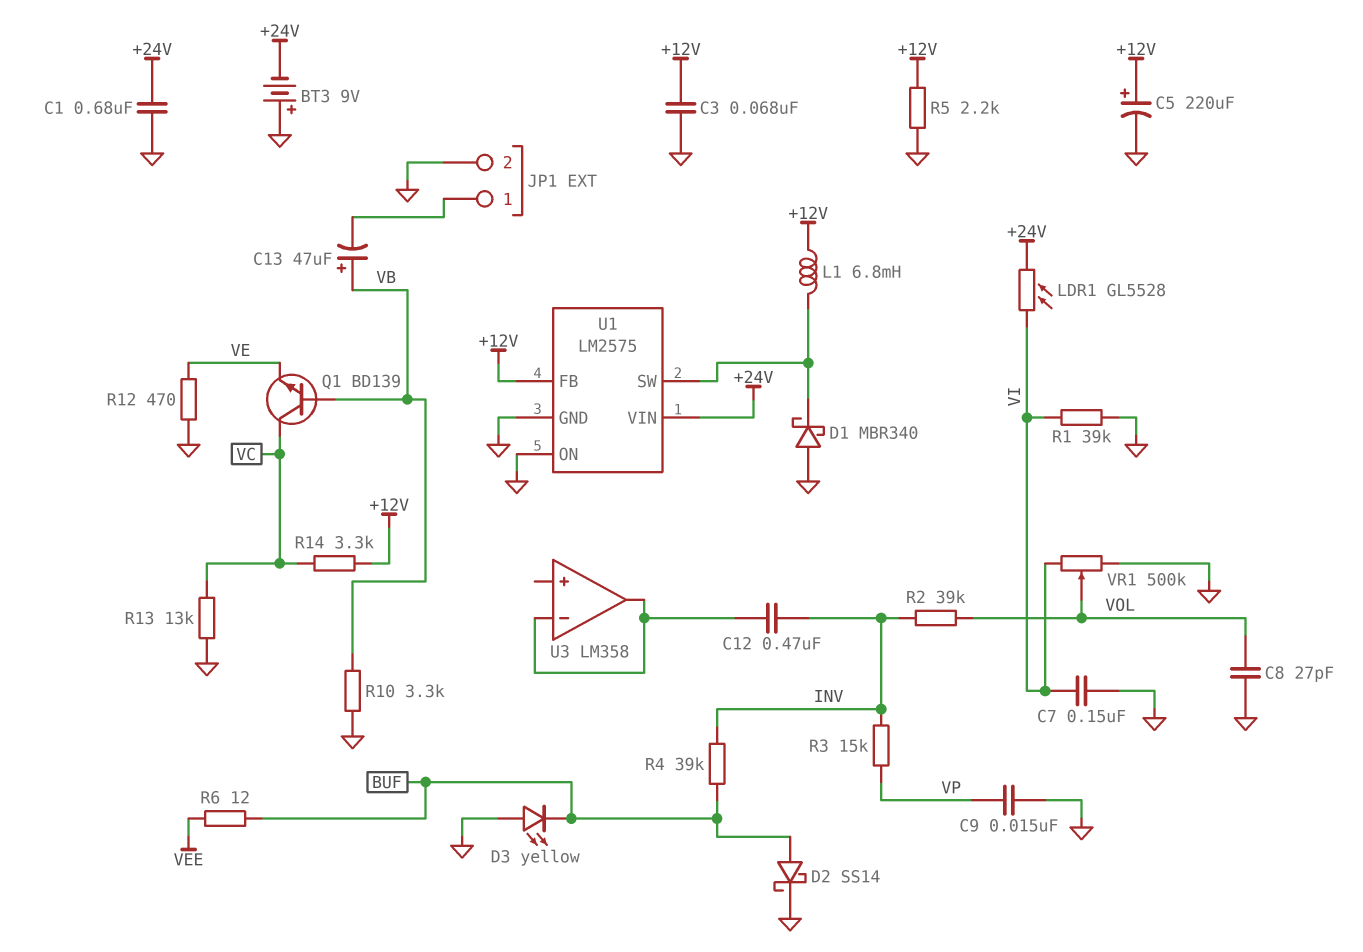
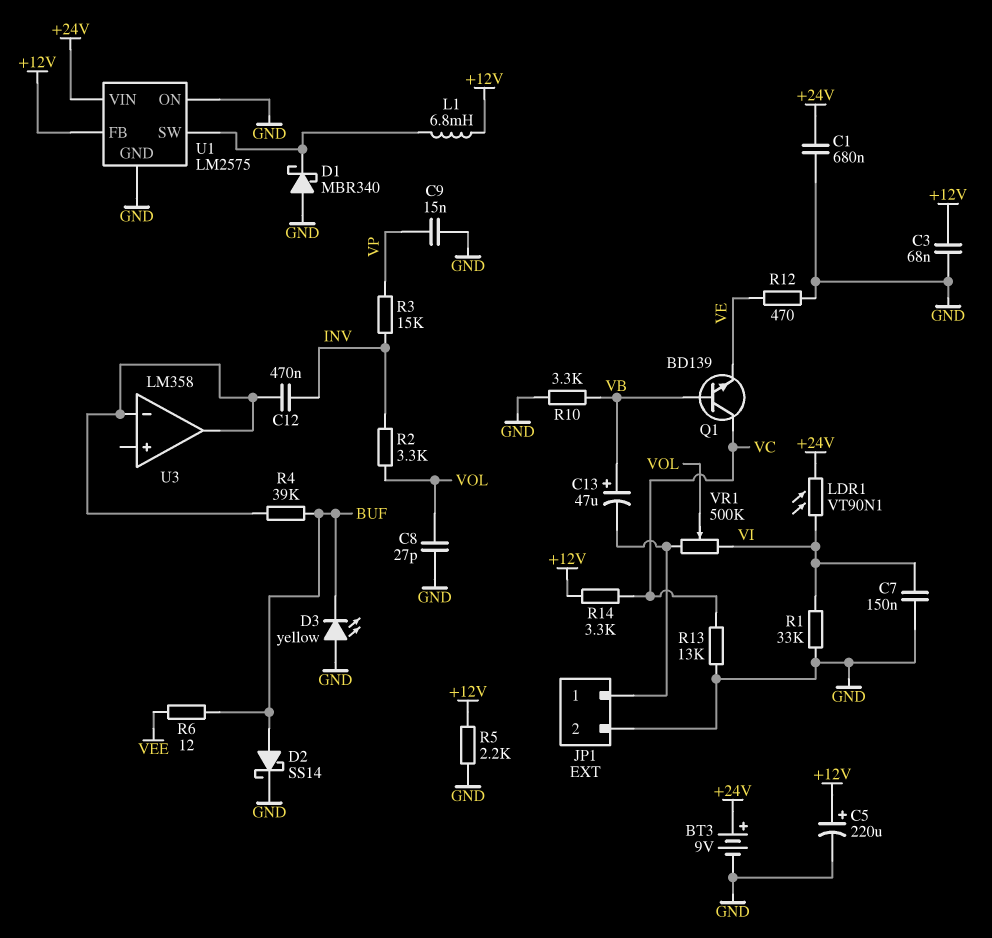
BT3: 9V (plus GND, minus +24V) -> 9V (plus +24V, minus GND)
LDR1: GL5528 (+24V, VI) -> VT90N1 (+24V, VI)
R1: 39k (GND, VI) -> 33k (GND, VI)
R2: 39k (INV, VOL) -> 3.3k (INV, VOL)
R4: 39k (BUF, INV) -> 39k (BUF, U3/in-)
VR1: 500k (GND, VI, wiper VOL) -> 500k (JP1/1, VI, wiper VOL)

